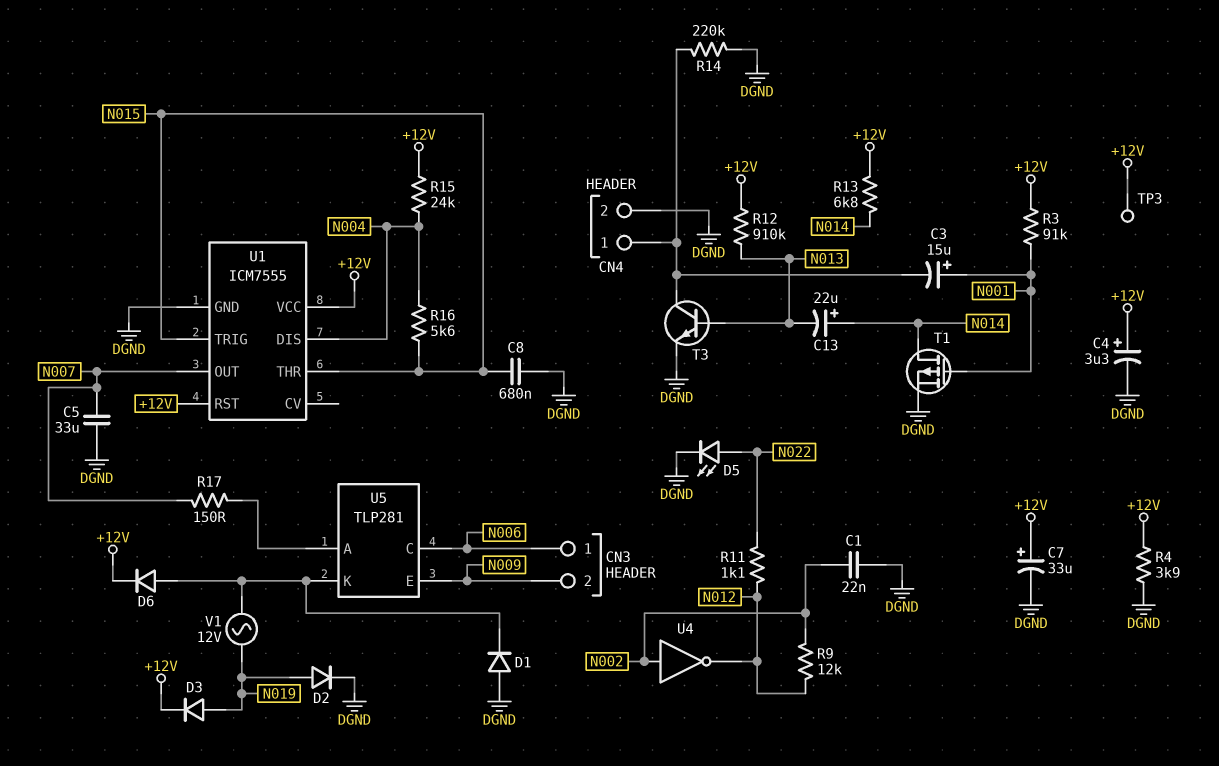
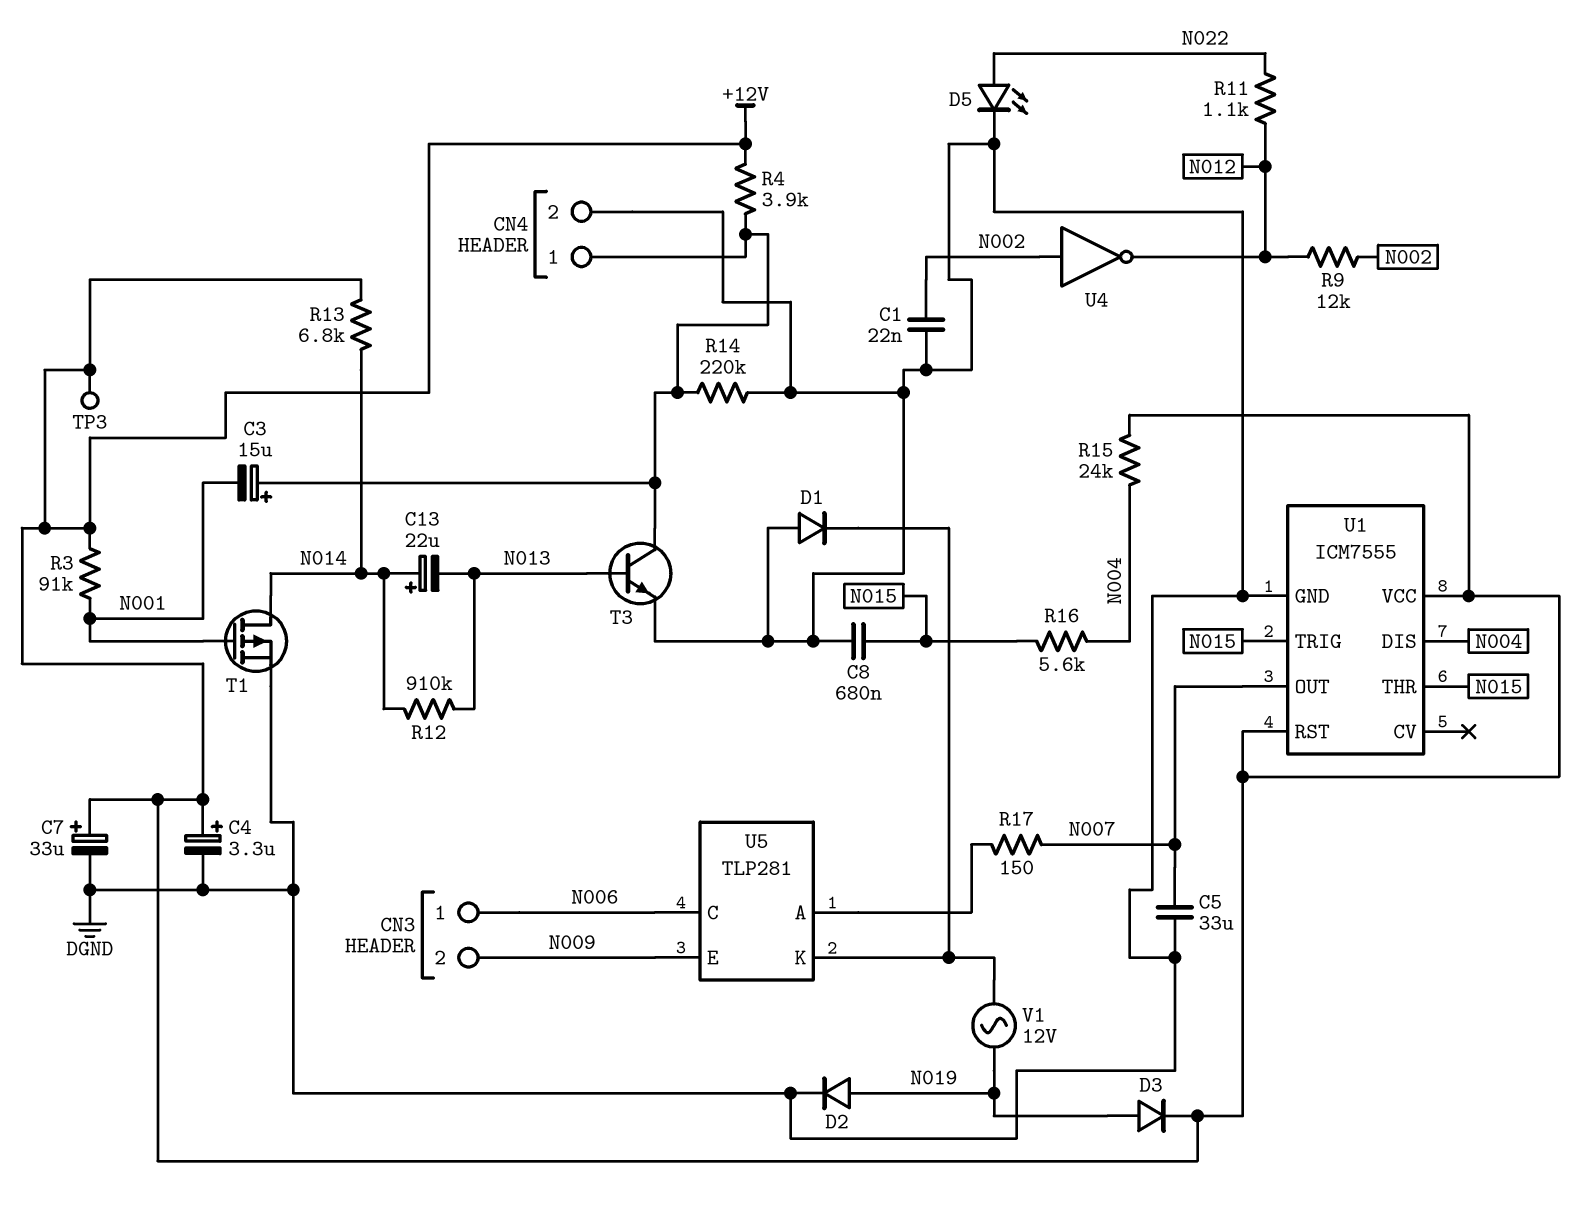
C3: 15uF (plus N001, minus CN4/1) -> 15uF (plus CN4/1, minus N001)
D6: diode (A U5/K, K +12V) -> none
R4: 3.9k (+12V, DGND) -> 3.9k (+12V, CN4/1)
R12: 910k (+12V, N013) -> 910k (N013, N014)

